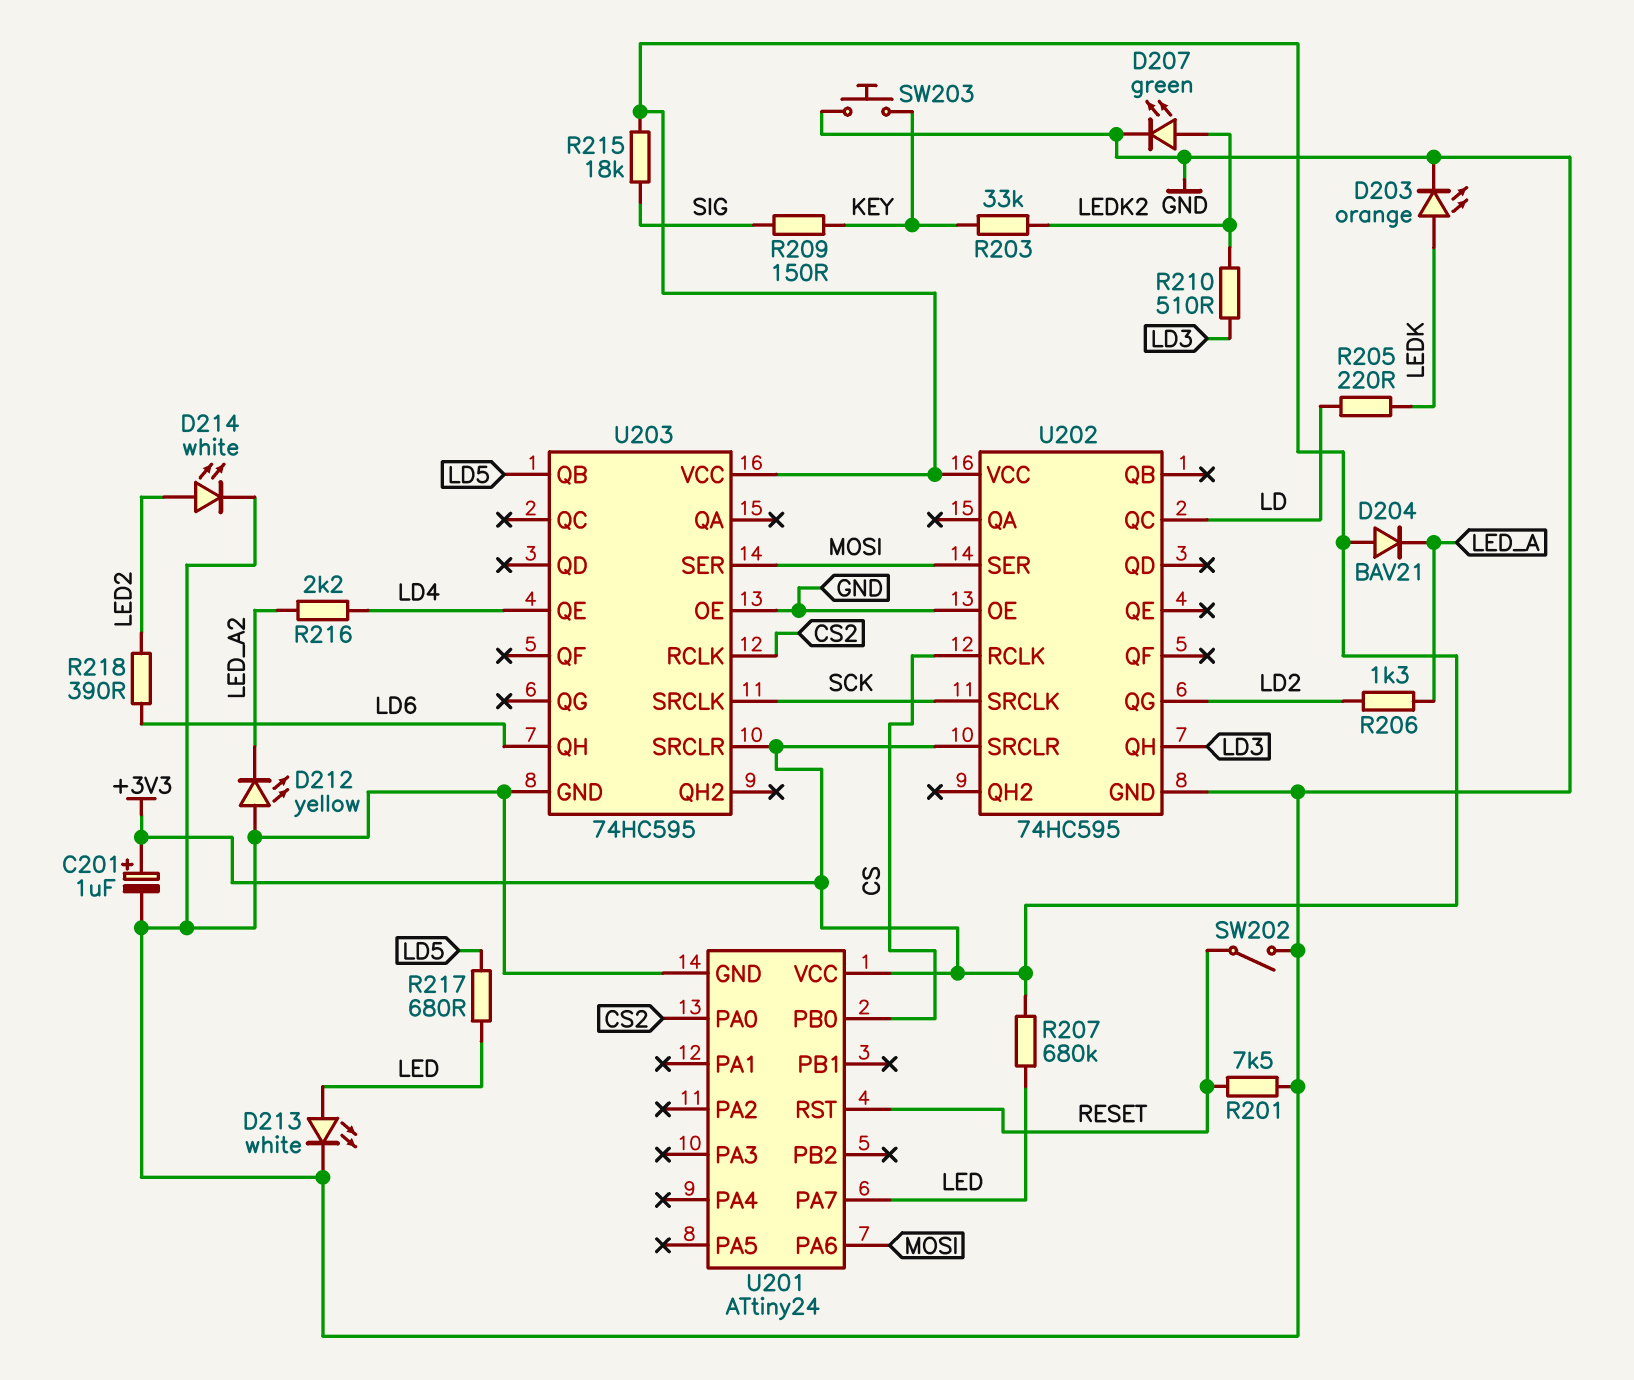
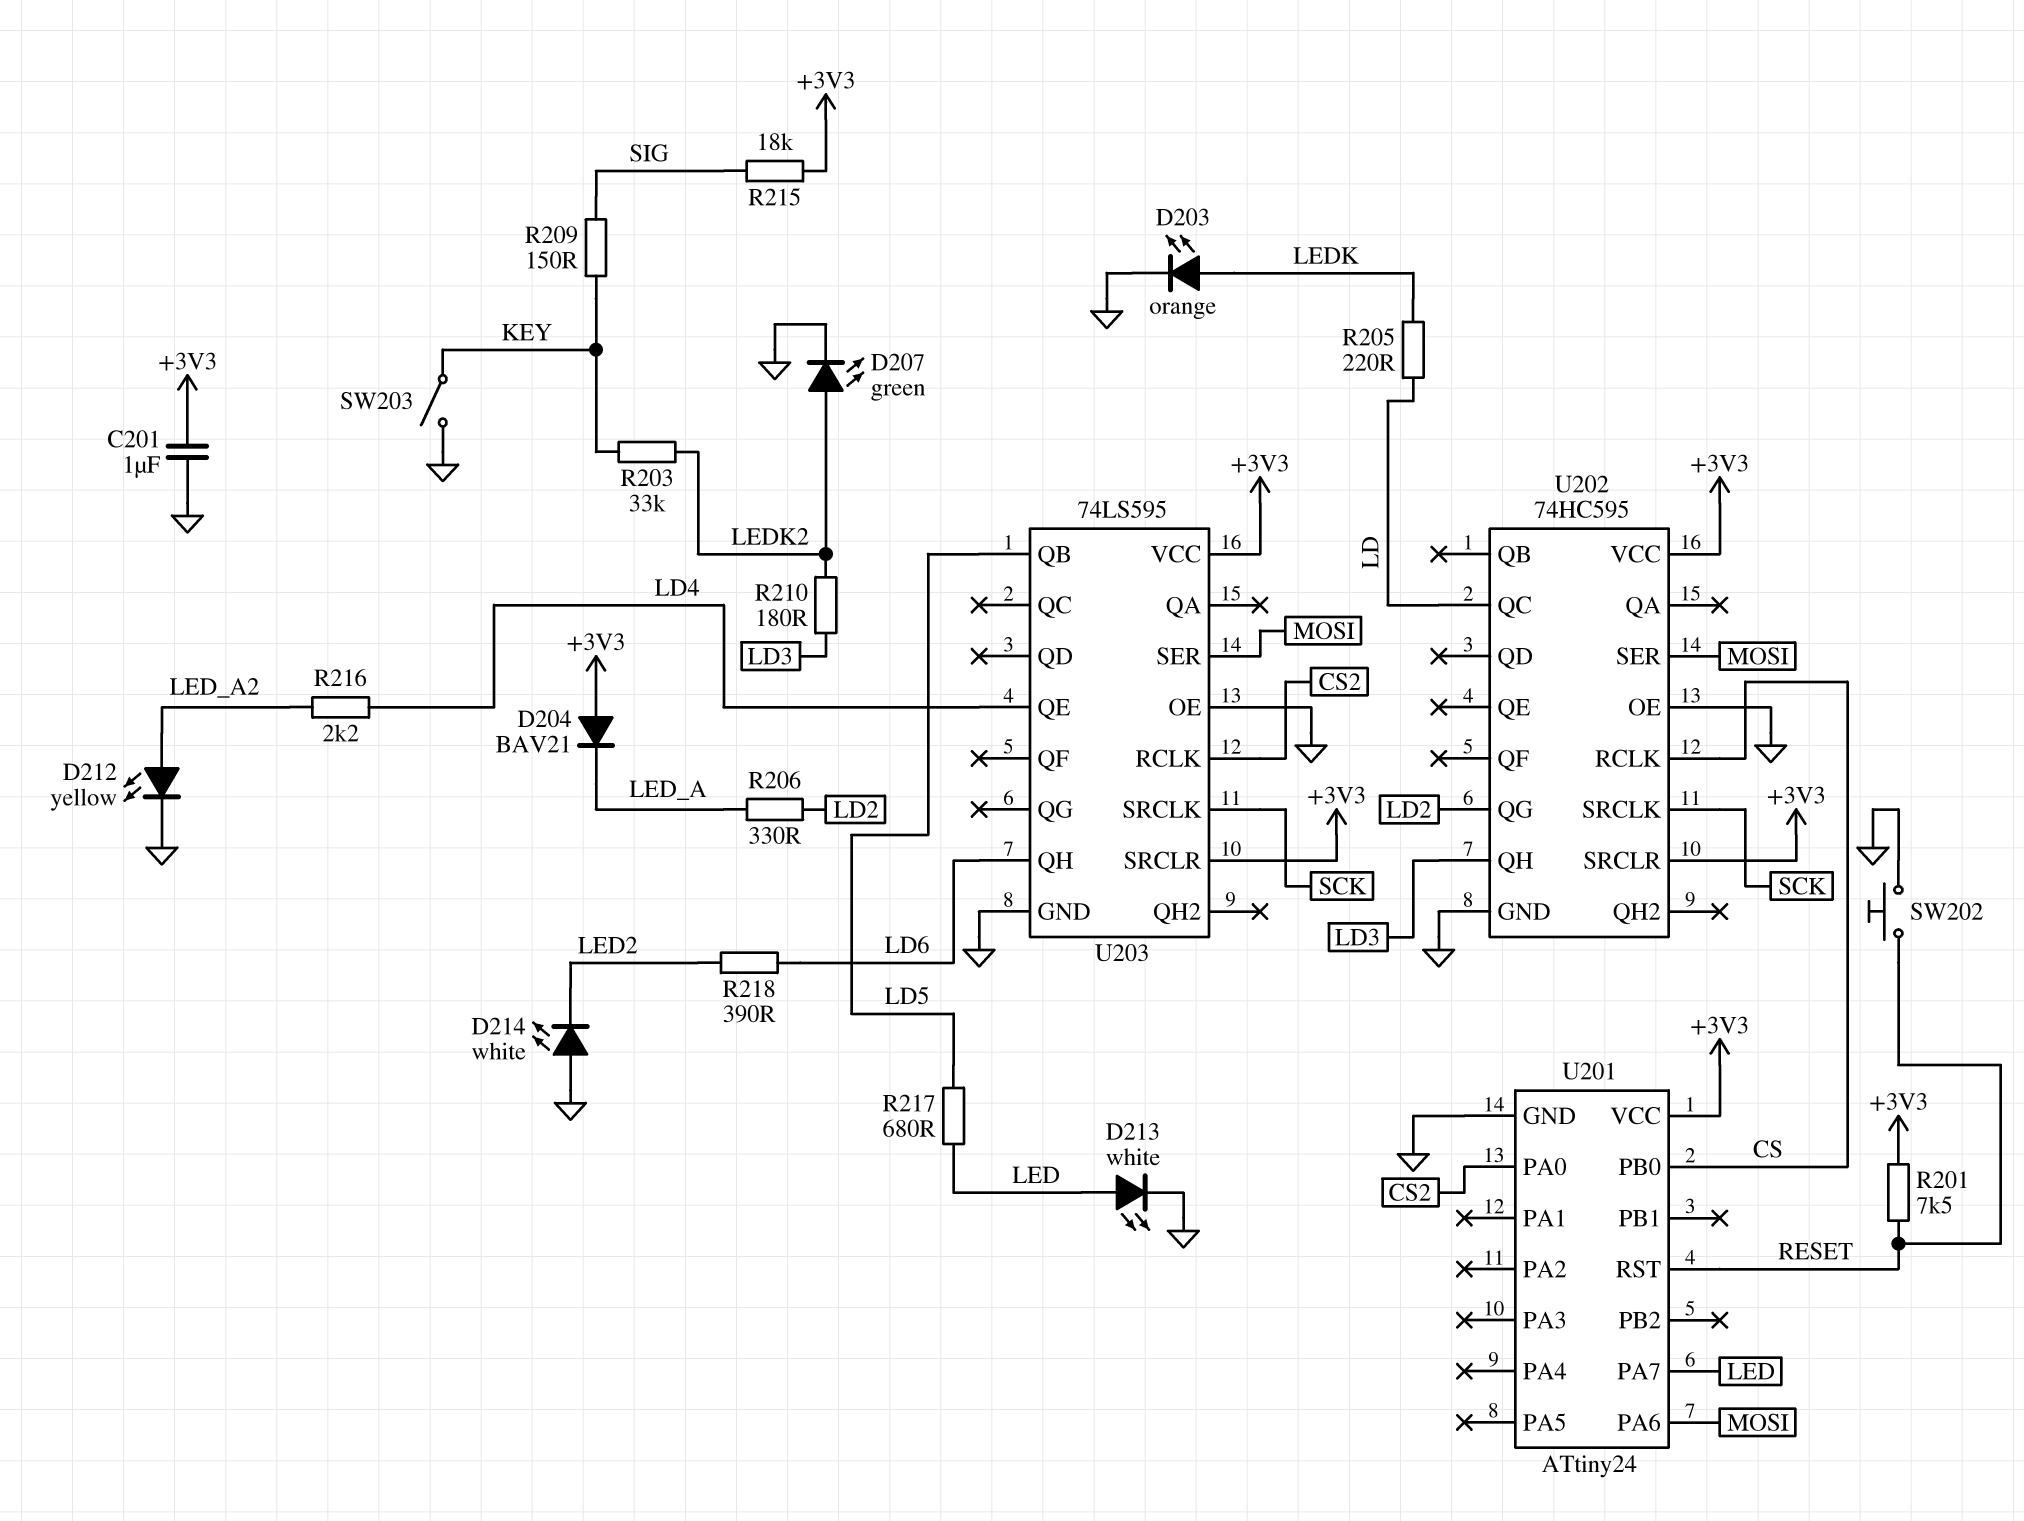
C201: 1uF (plus +3V3, minus GND) -> 1uF (+3V3, GND)
D212: LED yellow (A GND, K LED_A2) -> LED yellow (A LED_A2, K GND)
D214: LED white (A LED2, K GND) -> LED white (A GND, K LED2)
R201: 7.5k (GND, RESET) -> 7.5k (+3V3, RESET)
R206: 1.3k (LD2, LED_A) -> 330 (LD2, LED_A)
R207: 680k (+3V3, LED) -> none
R210: 510 (LD3, LEDK2) -> 180 (LD3, LEDK2)
SW202: switch (GND, RESET) -> button (GND, RESET)
SW203: button (GND, KEY) -> switch (GND, KEY)
U203: 74HC595 -> 74LS595

